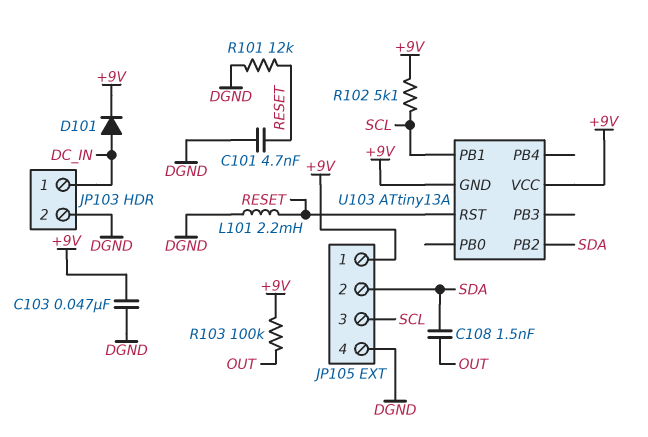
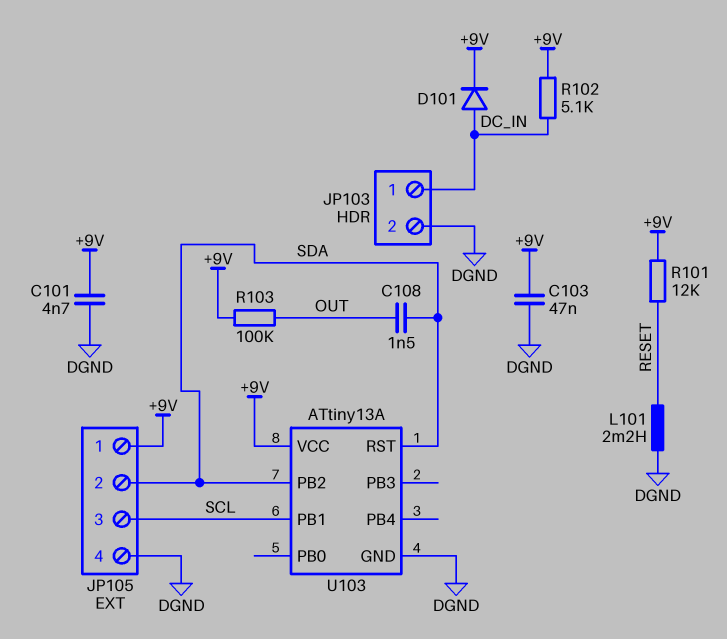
C101: 4.7nF (DGND, RESET) -> 4.7nF (+9V, DGND)
R101: 12k (DGND, RESET) -> 12k (+9V, RESET)
R102: 5.1k (+9V, SCL) -> 5.1k (+9V, DC_IN)
U103 pin GND: +9V -> DGND
U103 pin RST: RESET -> SDA

